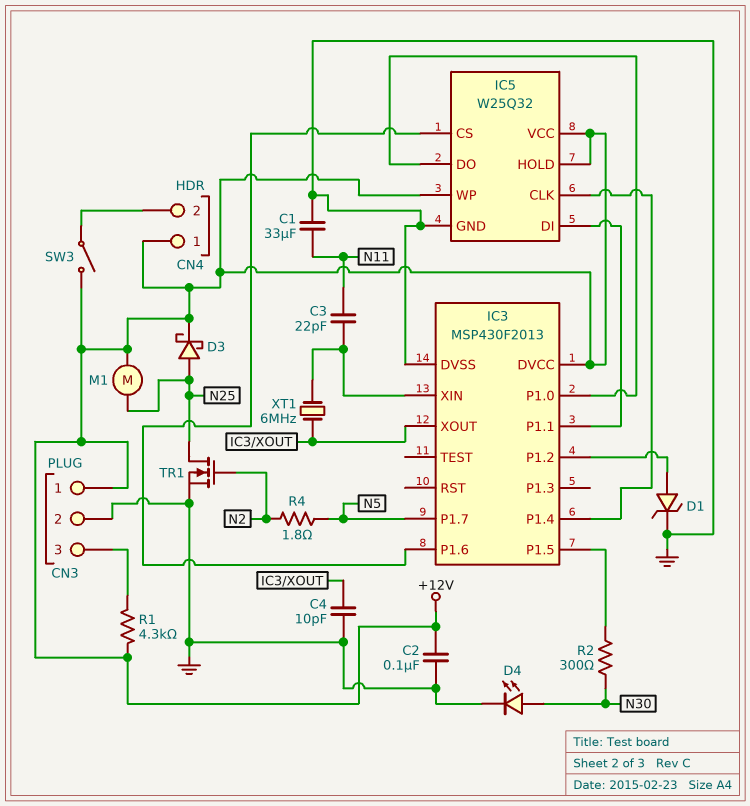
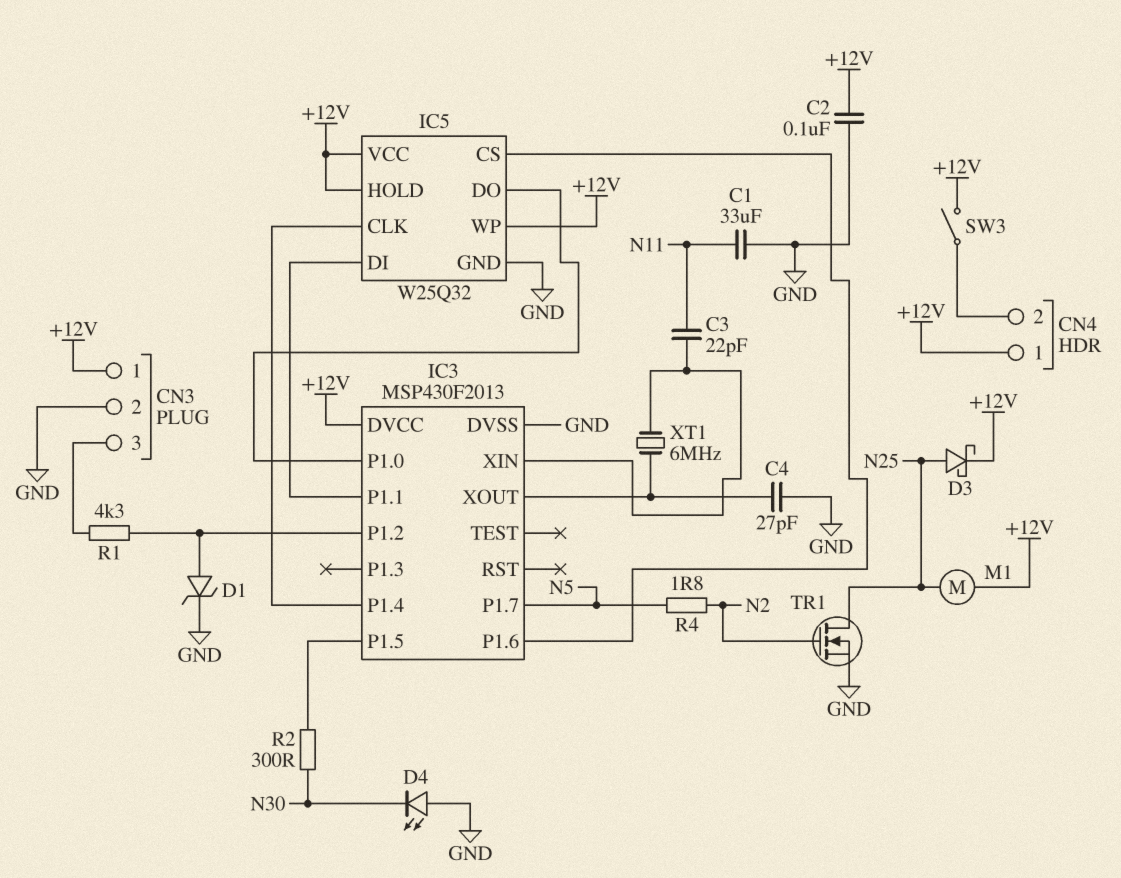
C4: 10pF (GND, IC3/XOUT) -> 27pF (GND, IC3/XOUT)
D4: LED (A N30, K GND) -> LED (A GND, K N30)
R1: 4.3k (+12V, CN3/3) -> 4.3k (CN3/3, IC3/P1.2)

